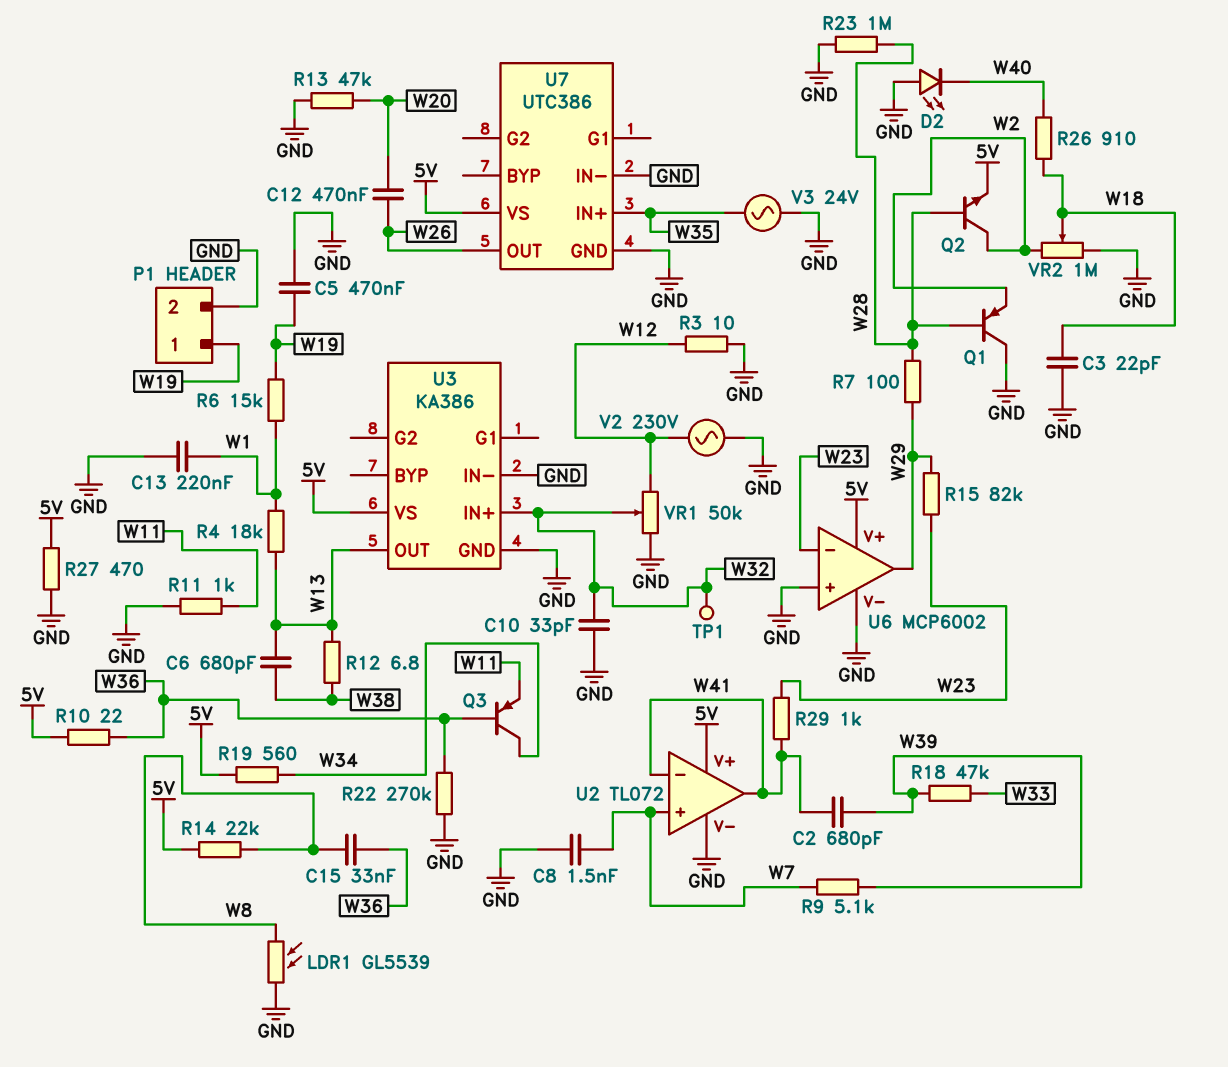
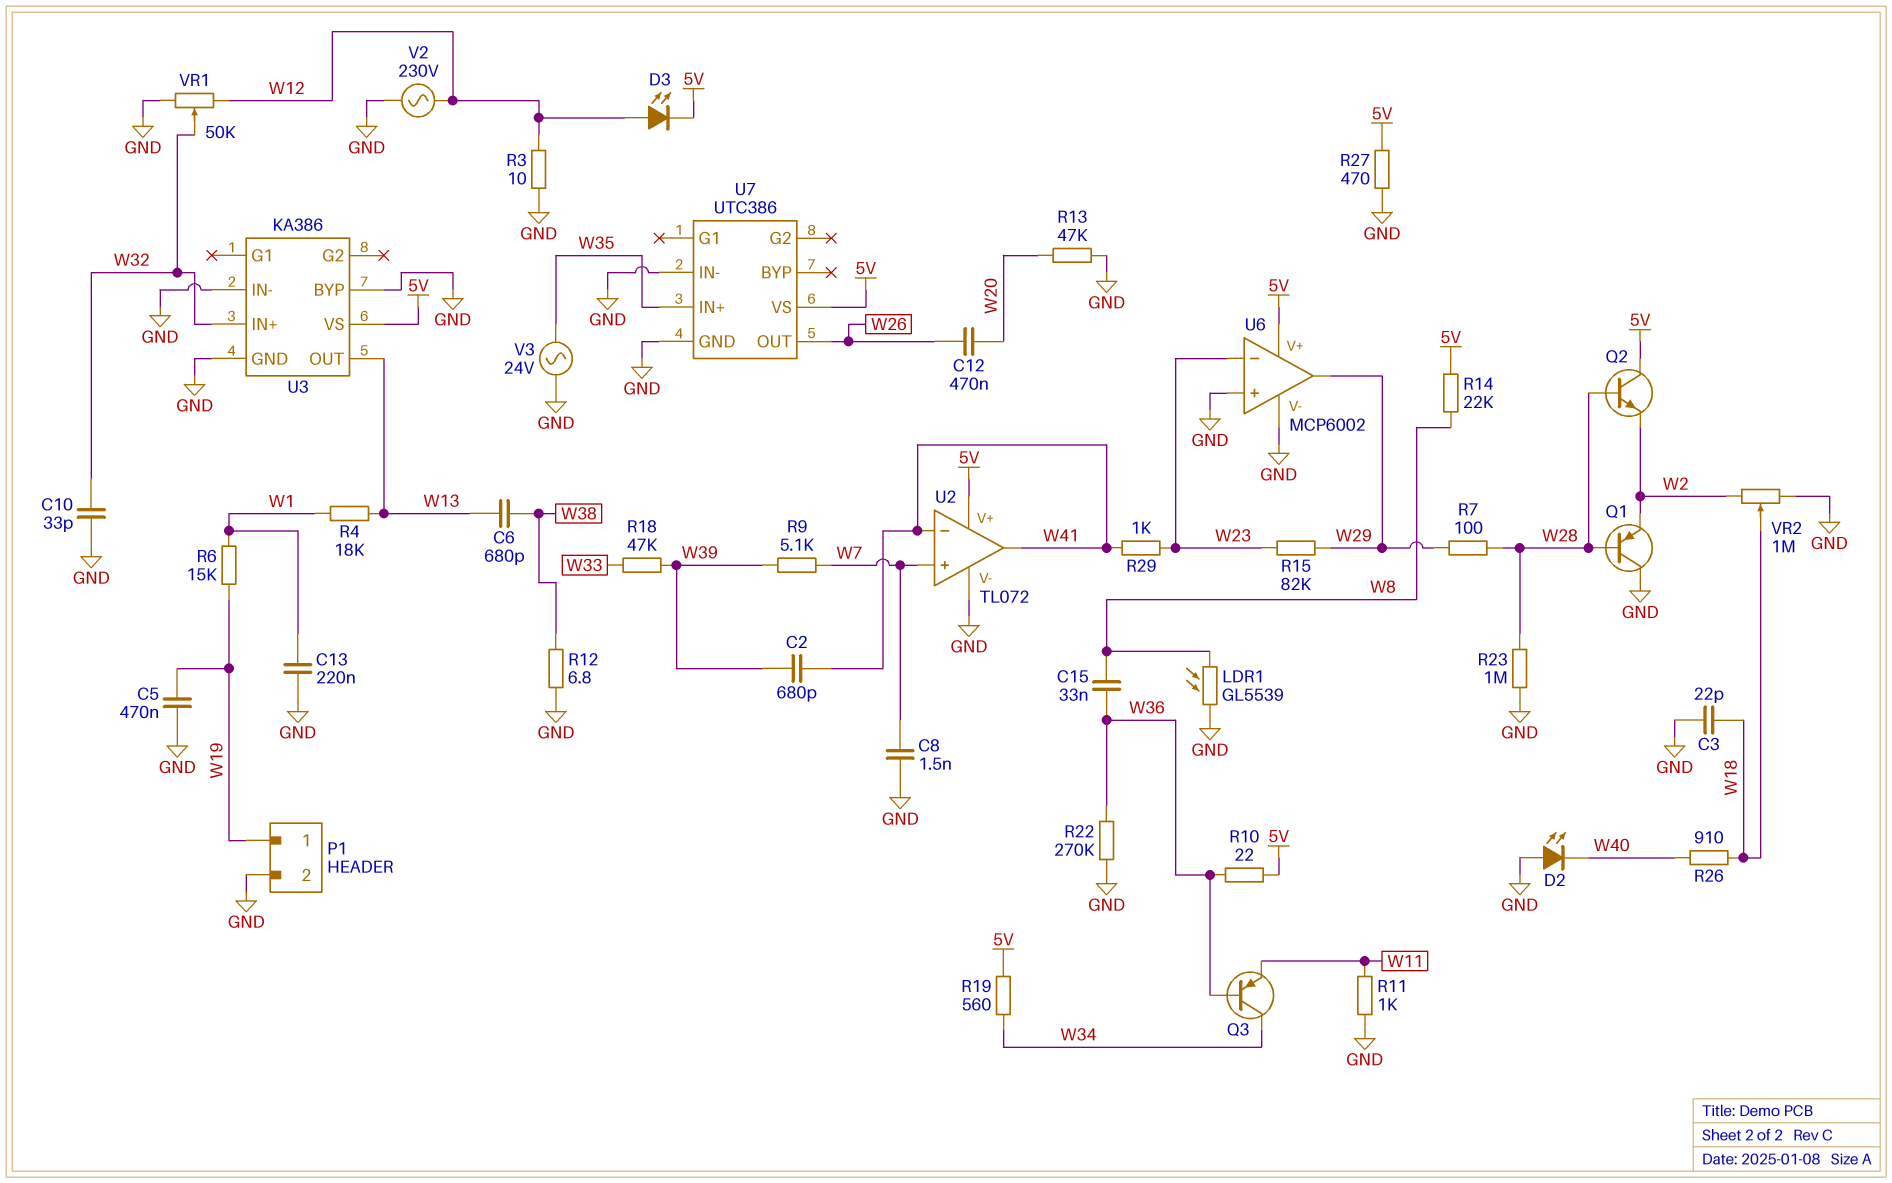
D3: none -> LED (A W12, K 5V)
Q2: NPN (B W28, C W2, E 5V) -> NPN (B W28, C 5V, E W2)
R12: 6.8 (W13, W38) -> 6.8 (GND, W38)
TP1: test point (W32) -> none
U3 pin BYP: none -> GND

